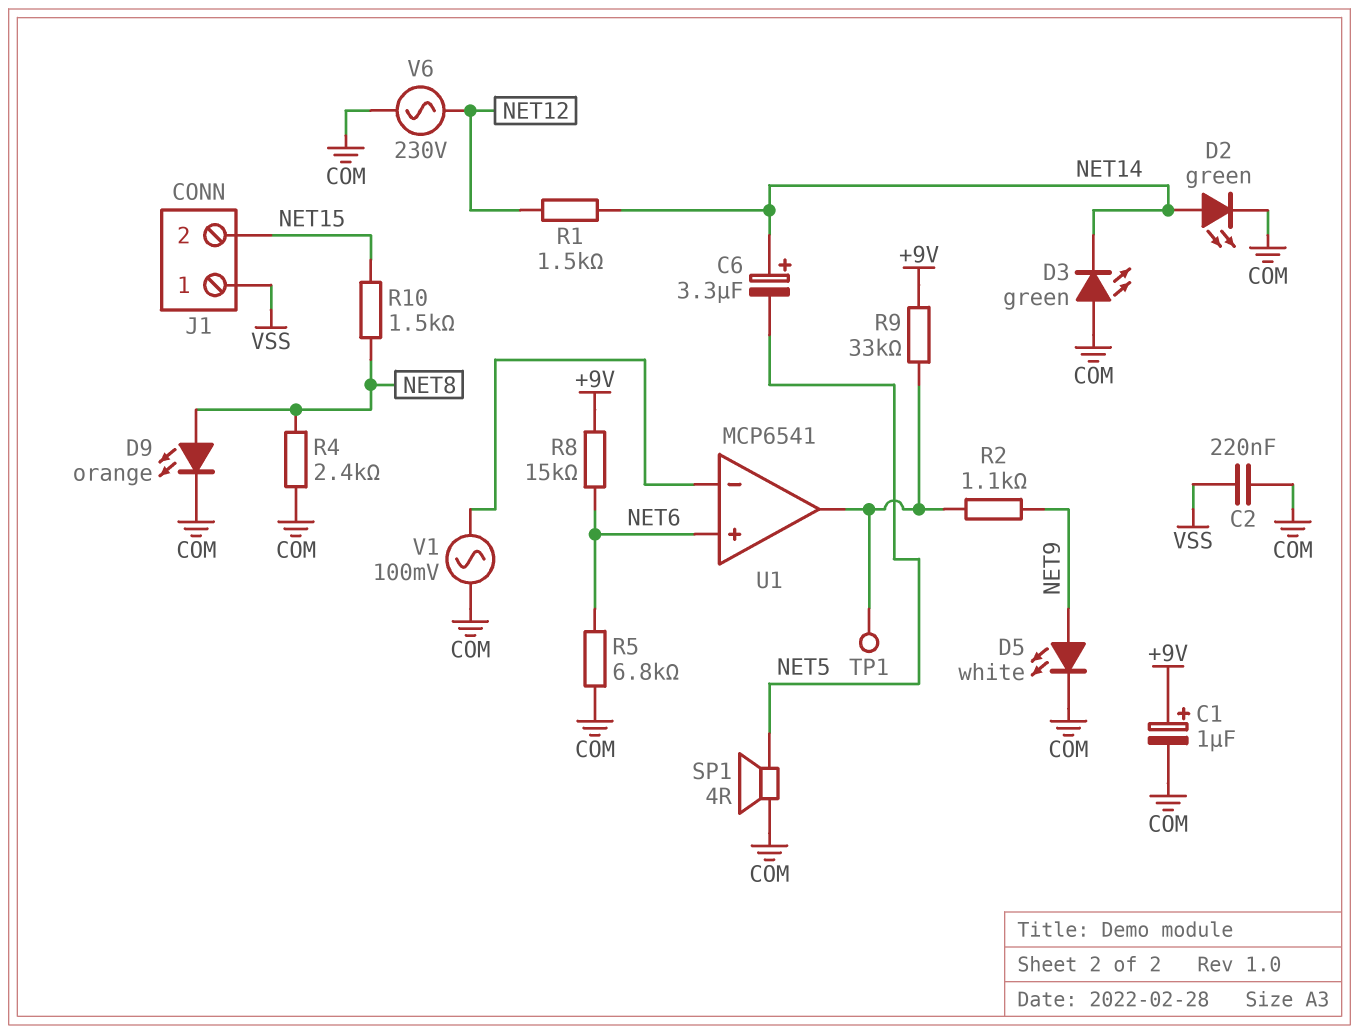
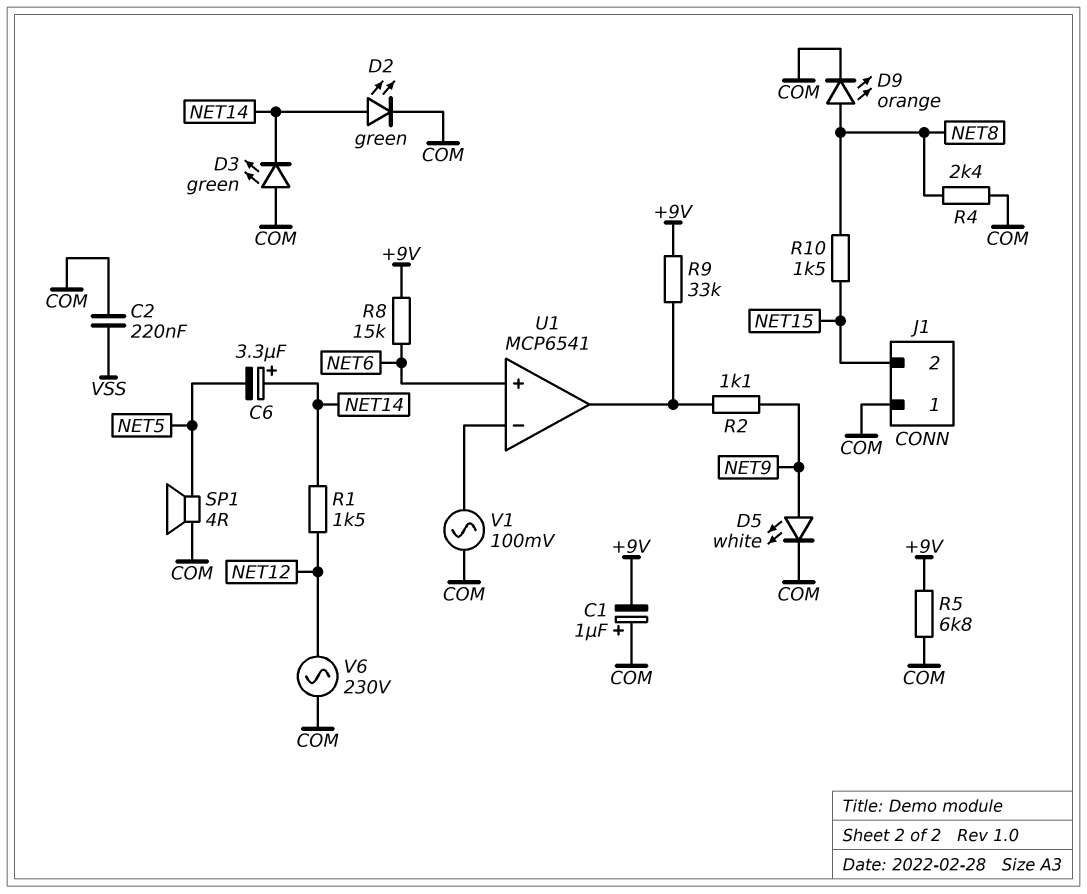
C1: 1uF (plus +9V, minus COM) -> 1uF (plus COM, minus +9V)
J1 pin 1: VSS -> COM
R5: 6.8k (COM, NET6) -> 6.8k (+9V, COM)
TP1: test point (U1/out) -> none

